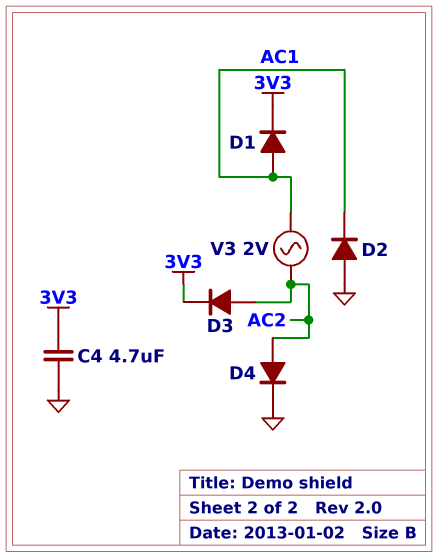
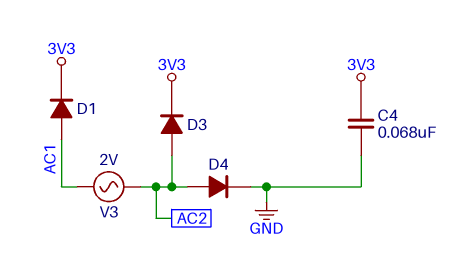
C4: 4.7uF (3V3, GND) -> 68nF (3V3, GND)
D2: diode (A GND, K AC1) -> none

